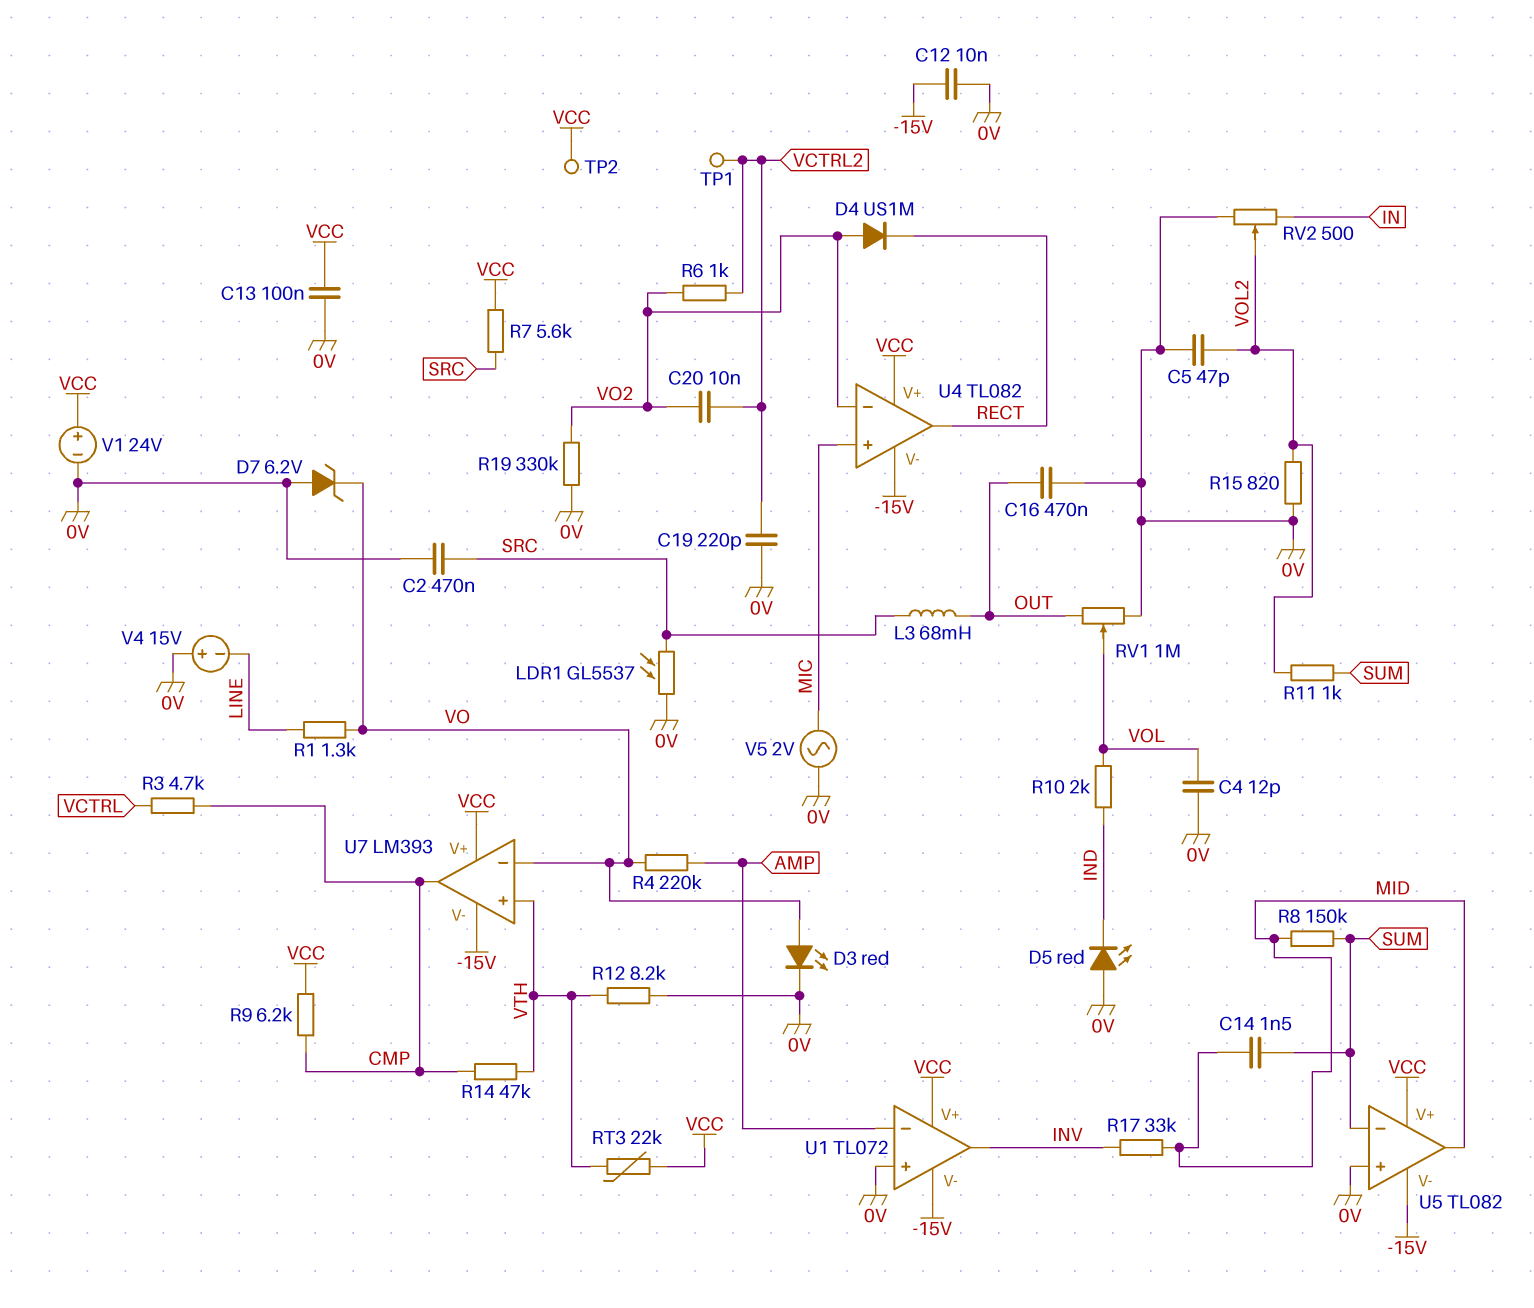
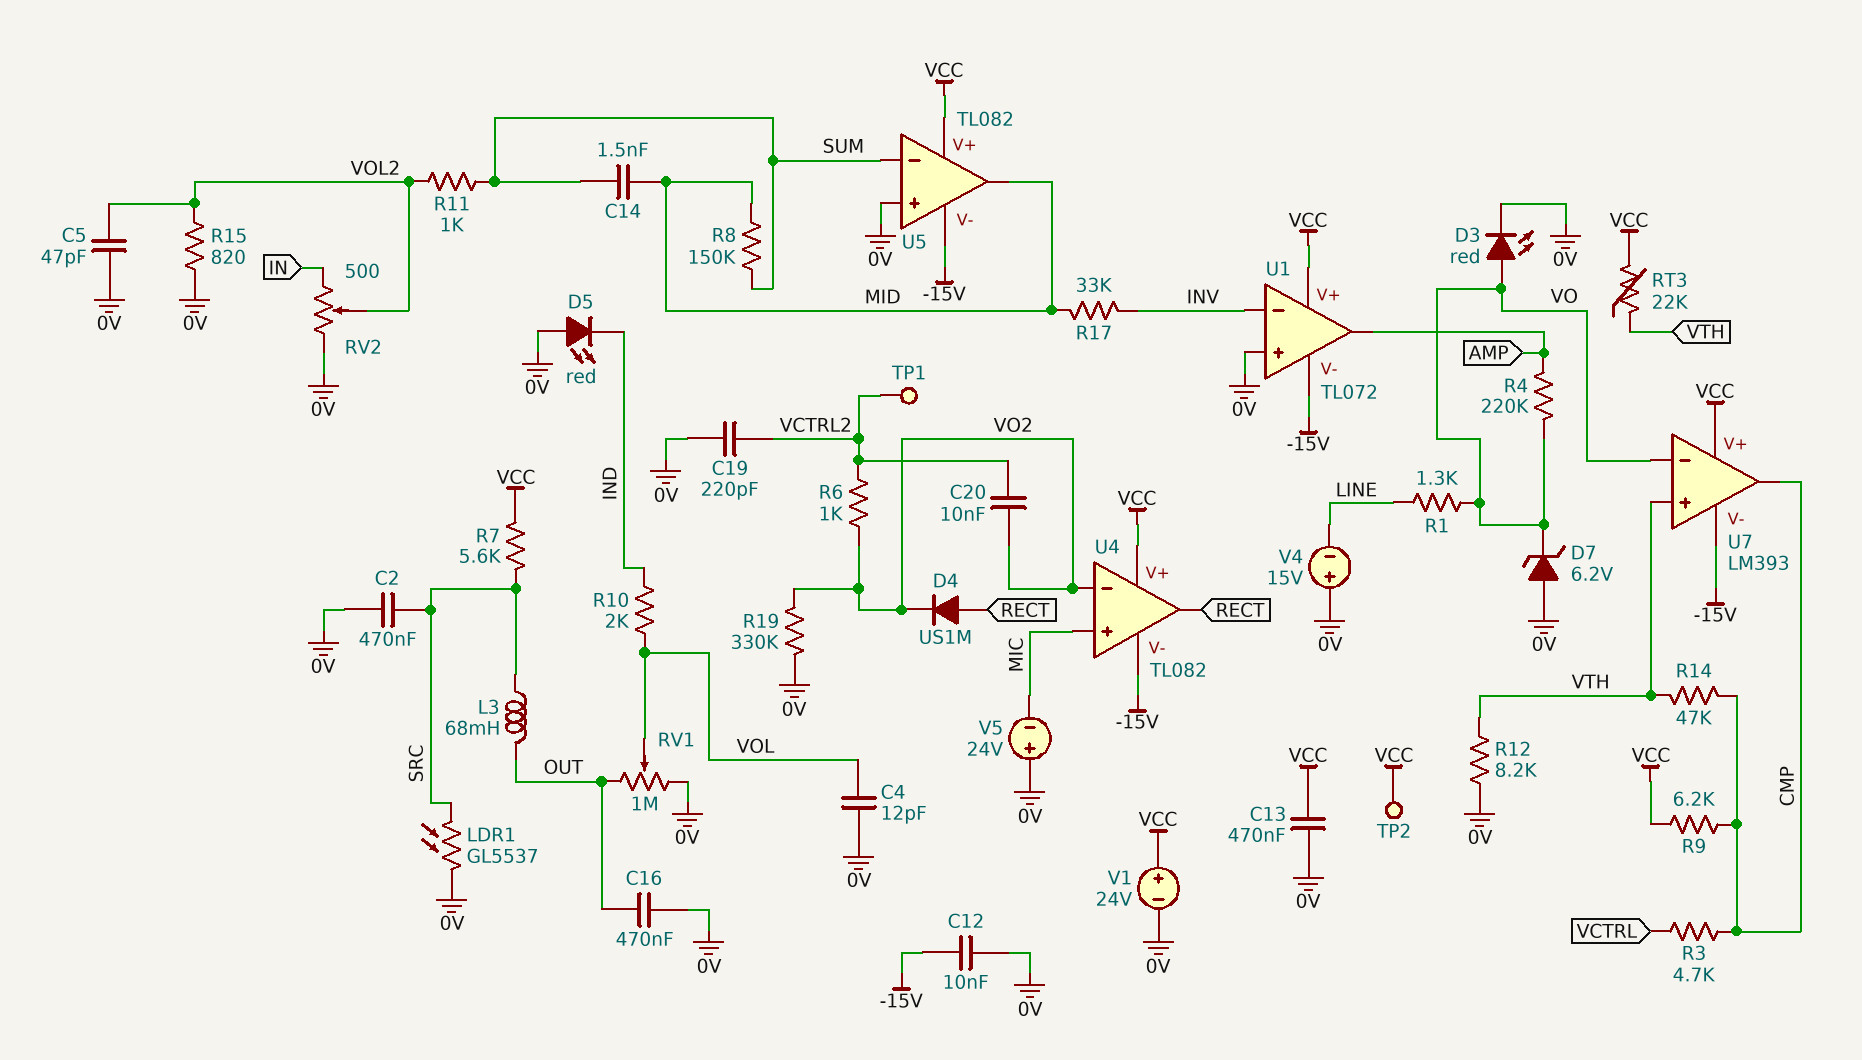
C13: 100nF (0V, VCC) -> 470nF (0V, VCC)
D4: diode US1M (A VO2, K RECT) -> diode US1M (A RECT, K VO2)
U1 pin in-: AMP -> INV
U1 pin out: INV -> AMP
V5: AC 2V (0V, MIC) -> 24V (plus 0V, minus MIC)

